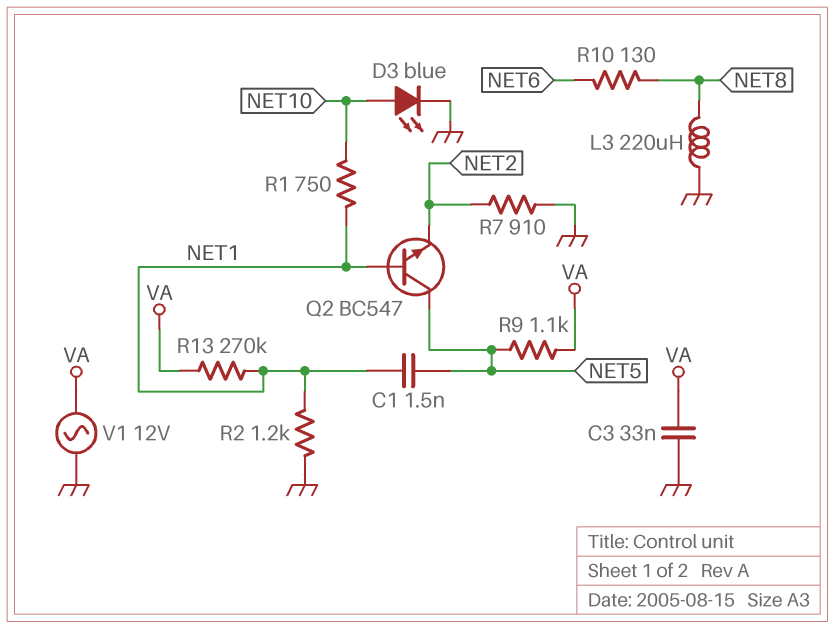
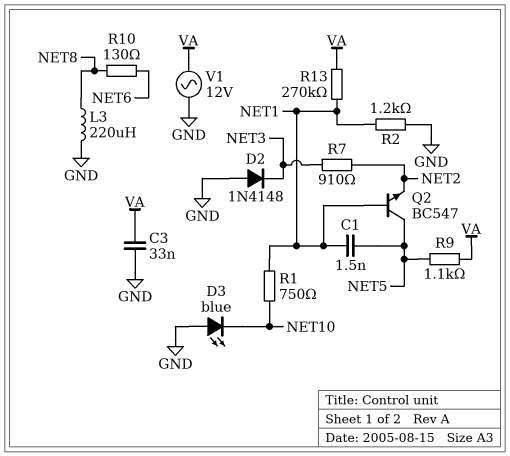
D2: none -> diode 1N4148 (A GND, K NET3)
D3: LED blue (A NET10, K GND) -> LED blue (A GND, K NET10)
R7: 910 (GND, NET2) -> 910 (NET2, NET3)

